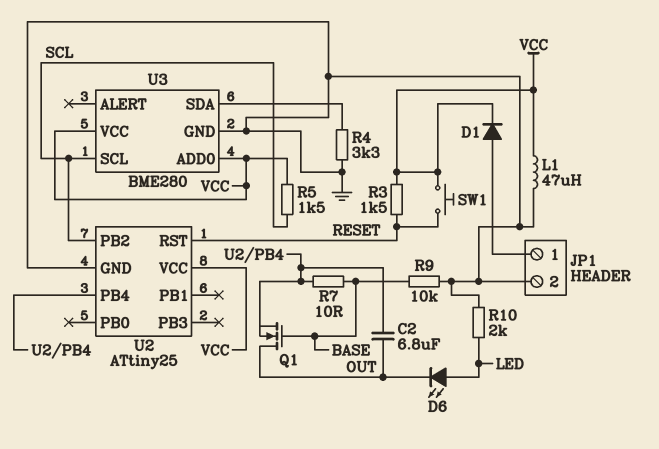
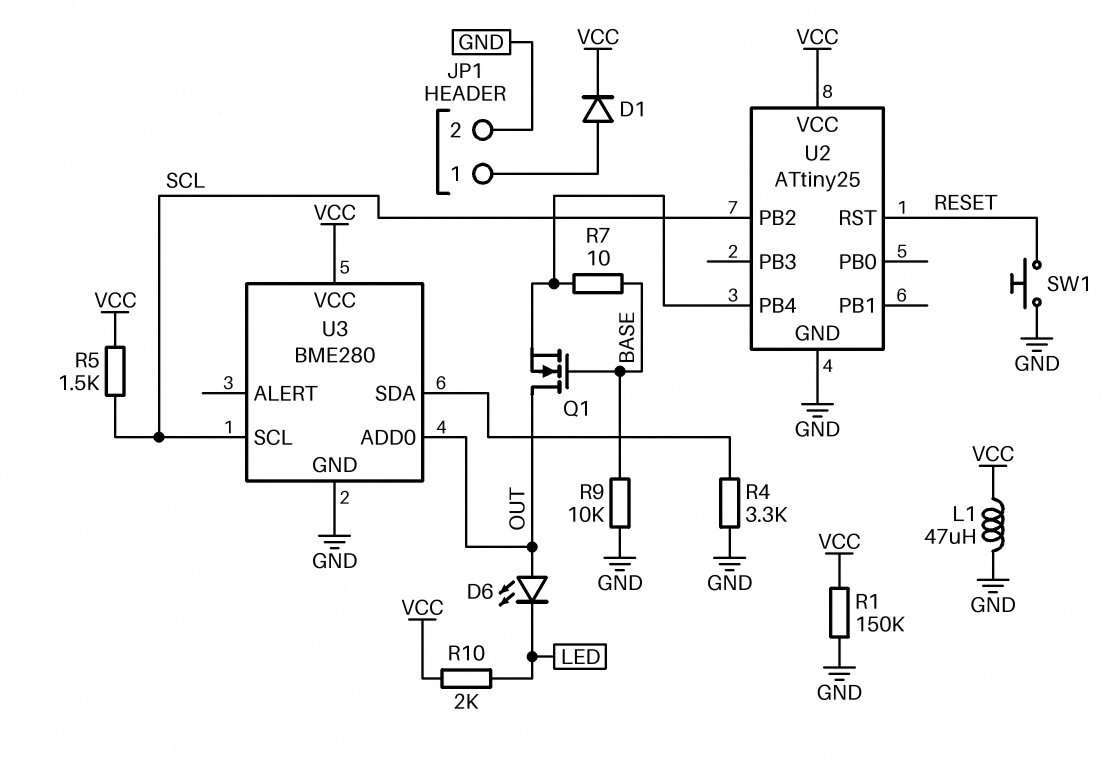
C2: 6.8uF (OUT, U2/PB4) -> none
D6: LED (A LED, K OUT) -> LED (A OUT, K LED)
R1: none -> 150k (GND, VCC)
R3: 1.5k (RESET, VCC) -> none
R10: 2k (GND, LED) -> 2k (LED, VCC)
SW1: button (RESET, VCC) -> button (GND, RESET)
U3 pin ADD0: VCC -> OUT

